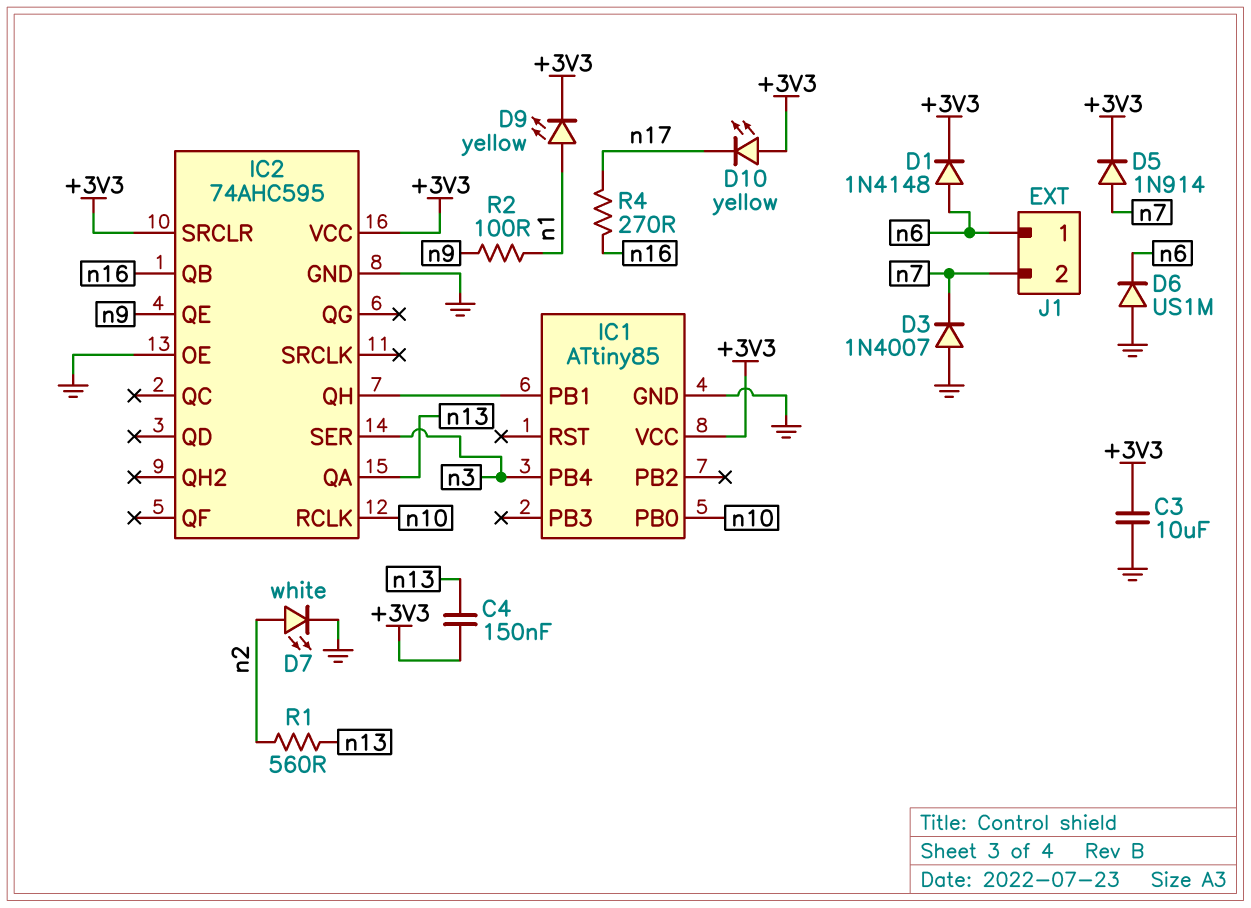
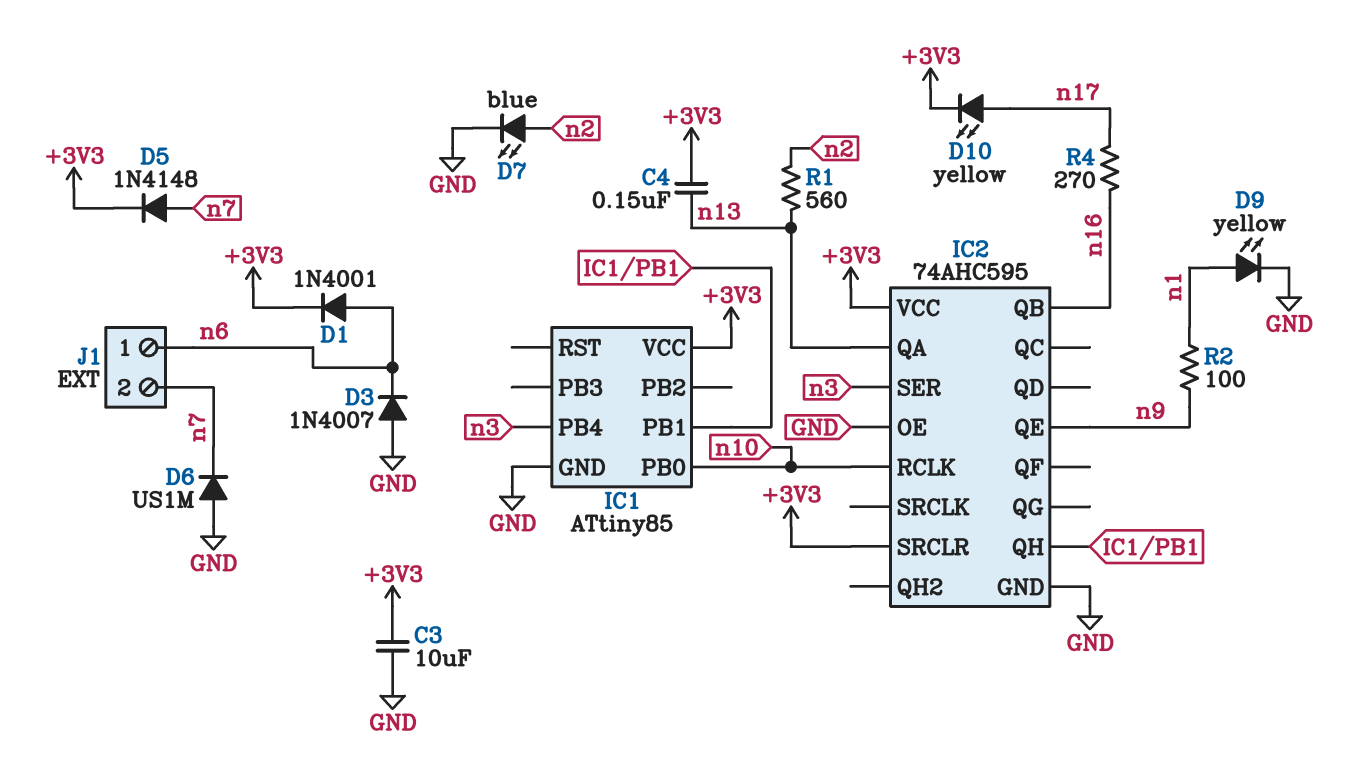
D1: diode 1N4148 (A n6, K +3V3) -> diode 1N4001 (A n6, K +3V3)
D3: diode 1N4007 (A GND, K n7) -> diode 1N4007 (A GND, K n6)
D5: diode 1N914 (A n7, K +3V3) -> diode 1N4148 (A n7, K +3V3)
D6: diode US1M (A GND, K n6) -> diode US1M (A GND, K n7)
D7: LED white (A n2, K GND) -> LED blue (A n2, K GND)
D9: LED yellow (A n1, K +3V3) -> LED yellow (A n1, K GND)
D10: LED yellow (A +3V3, K n17) -> LED yellow (A n17, K +3V3)

